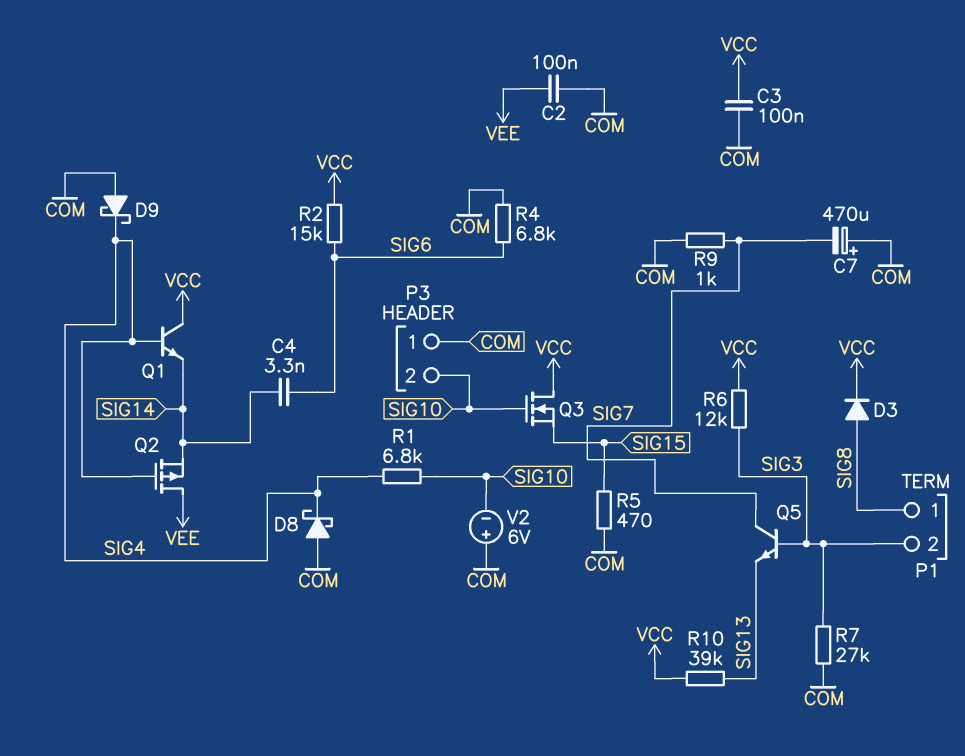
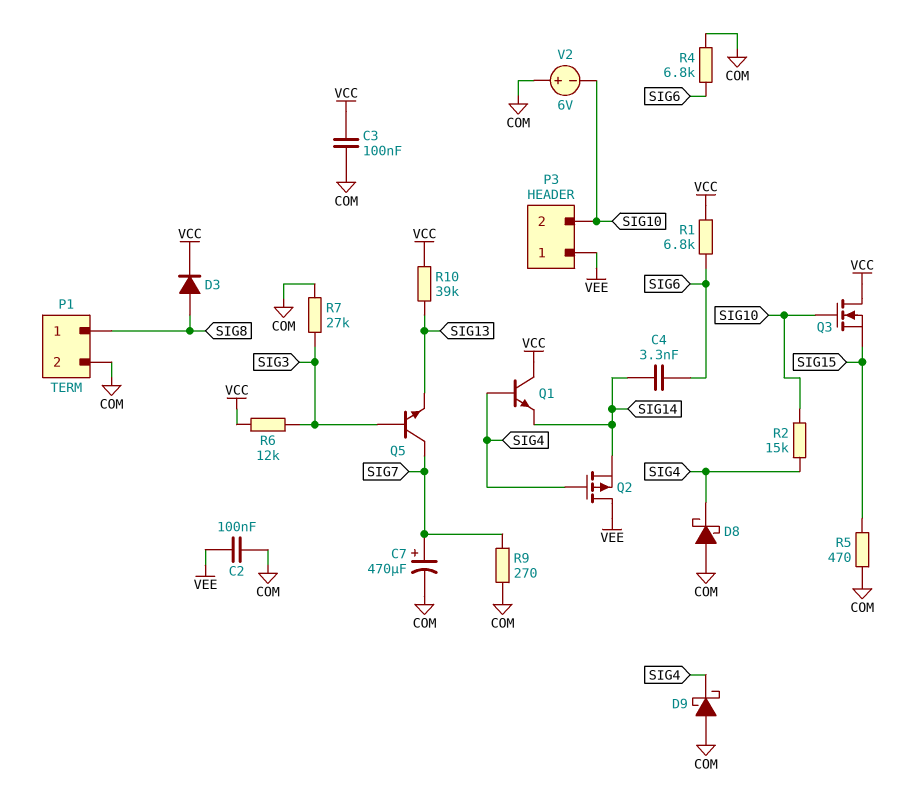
C7: 470uF (plus COM, minus SIG7) -> 470uF (plus SIG7, minus COM)
P1 pin 2: SIG3 -> COM
P3 pin 1: COM -> VEE
R1: 6.8k (SIG4, SIG10) -> 6.8k (SIG6, VCC)
R2: 15k (SIG6, VCC) -> 15k (SIG4, SIG10)
R9: 1k (COM, SIG7) -> 270 (COM, SIG7)

